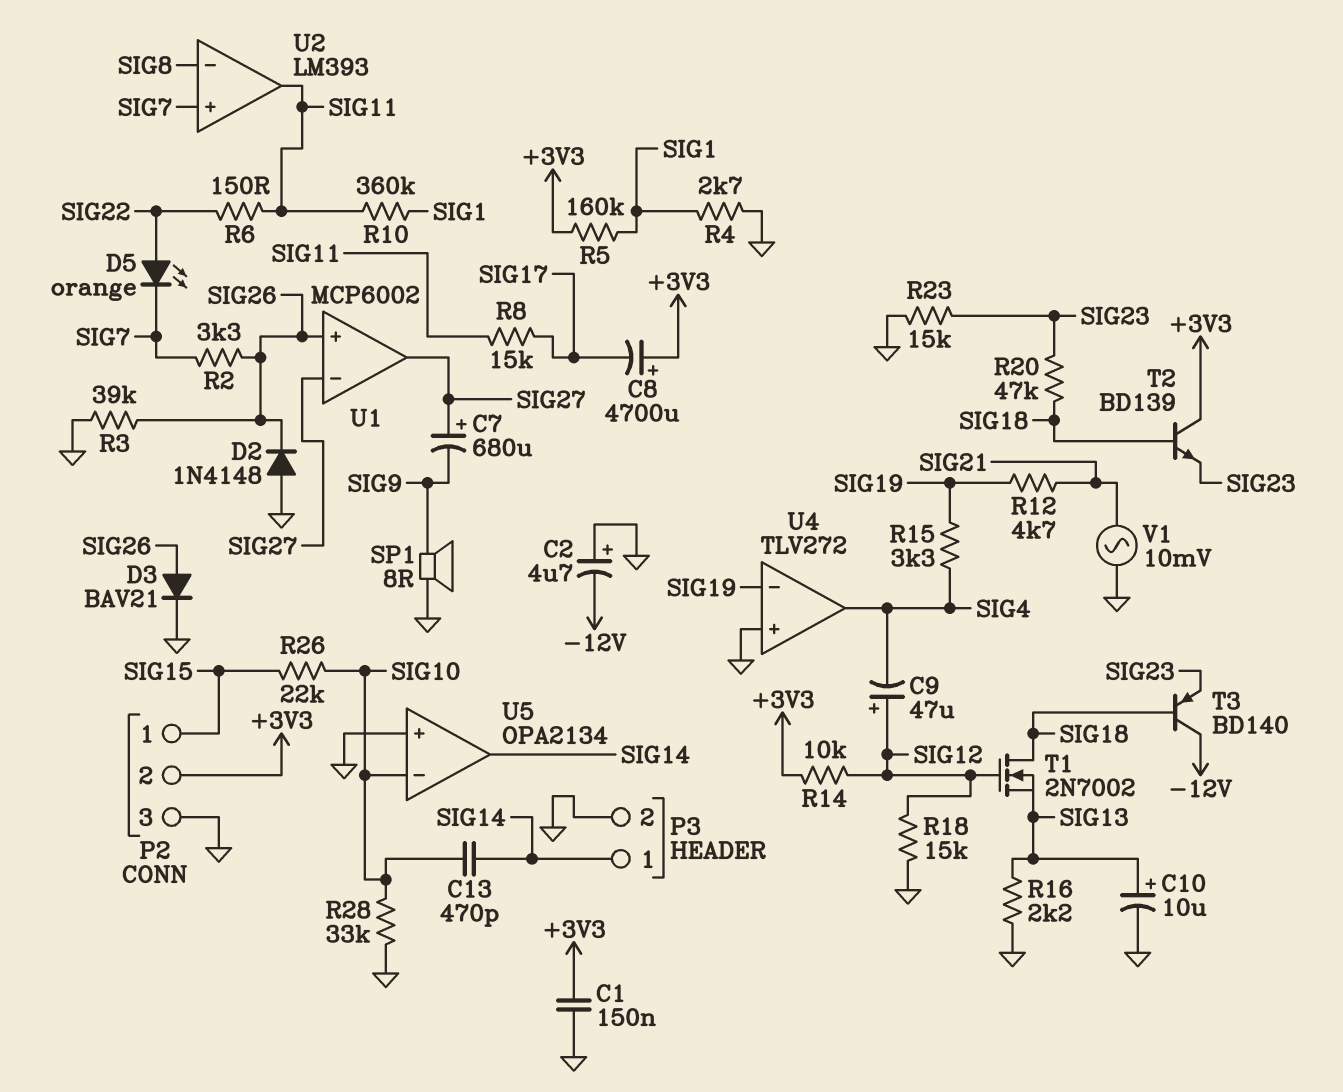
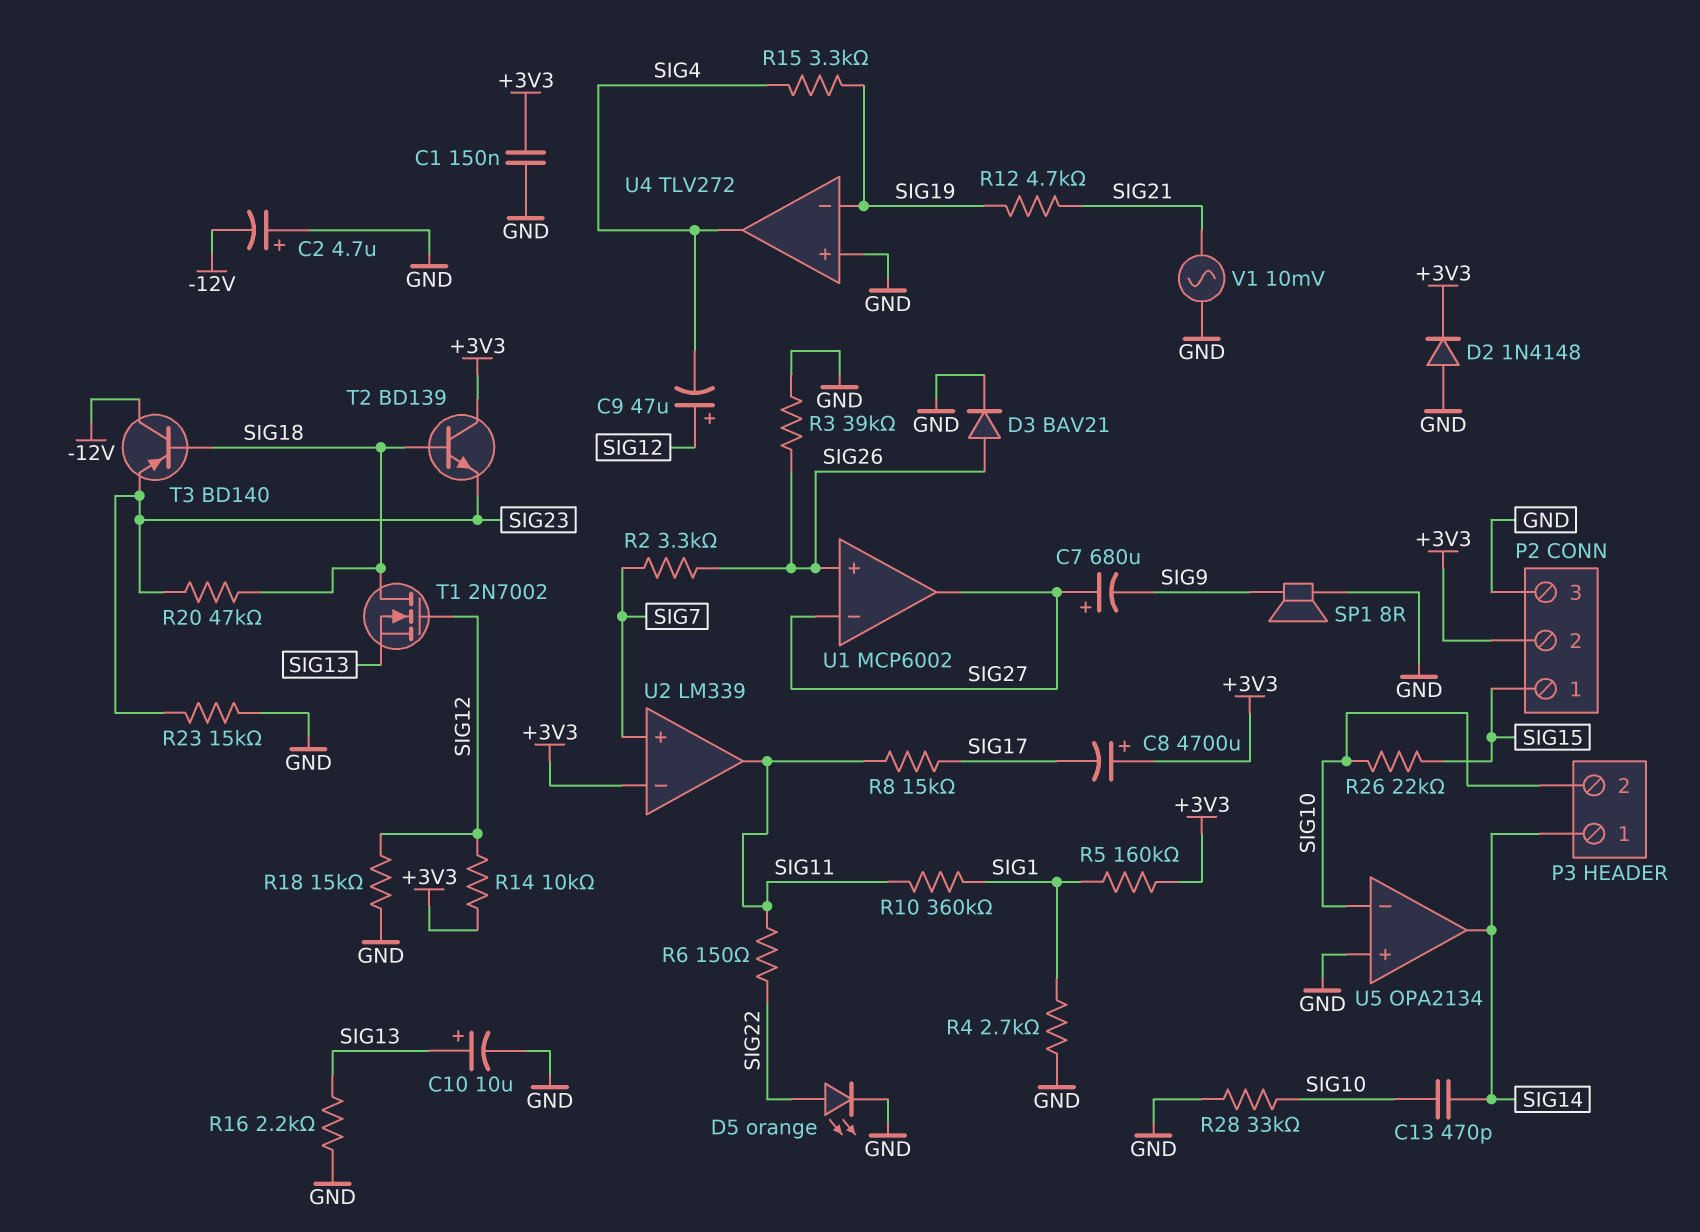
D2: diode 1N4148 (A GND, K SIG26) -> diode 1N4148 (A GND, K +3V3)
D5: LED orange (A SIG22, K SIG7) -> LED orange (A SIG22, K GND)
P3 pin 2: GND -> SIG10
U2: LM393 -> LM339
U2 pin in-: SIG8 -> +3V3

